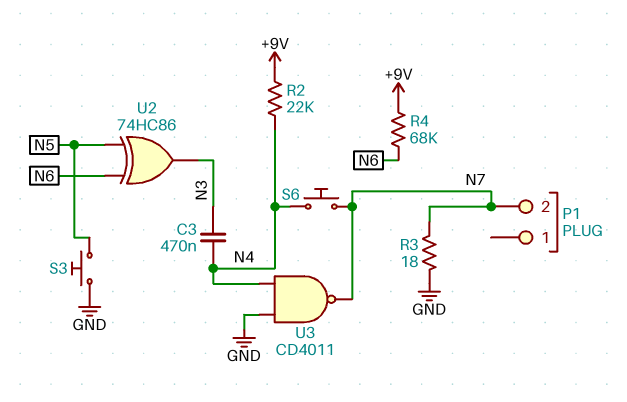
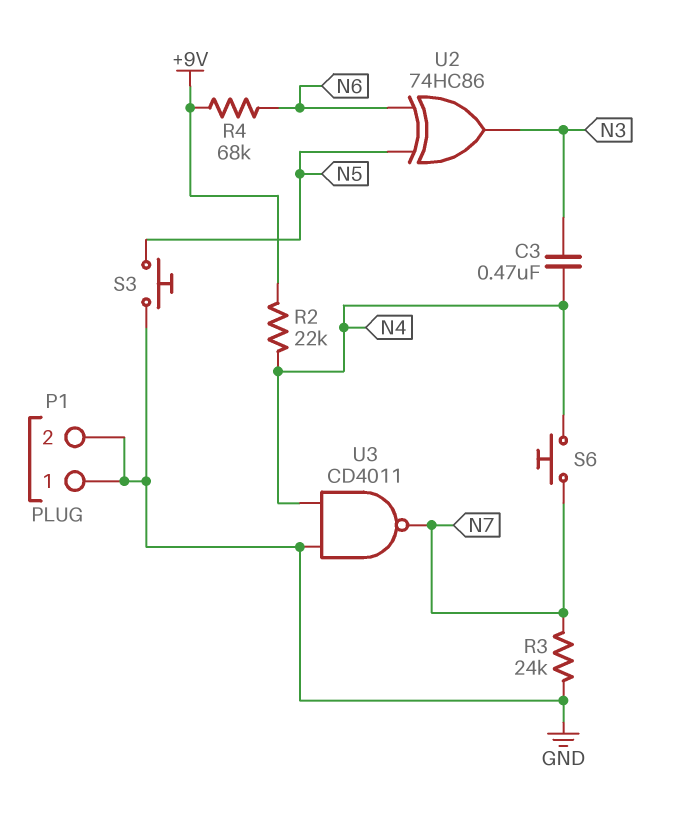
P1 pin 1: none -> GND
P1 pin 2: N7 -> GND
R3: 18 (GND, N7) -> 24k (GND, N7)

